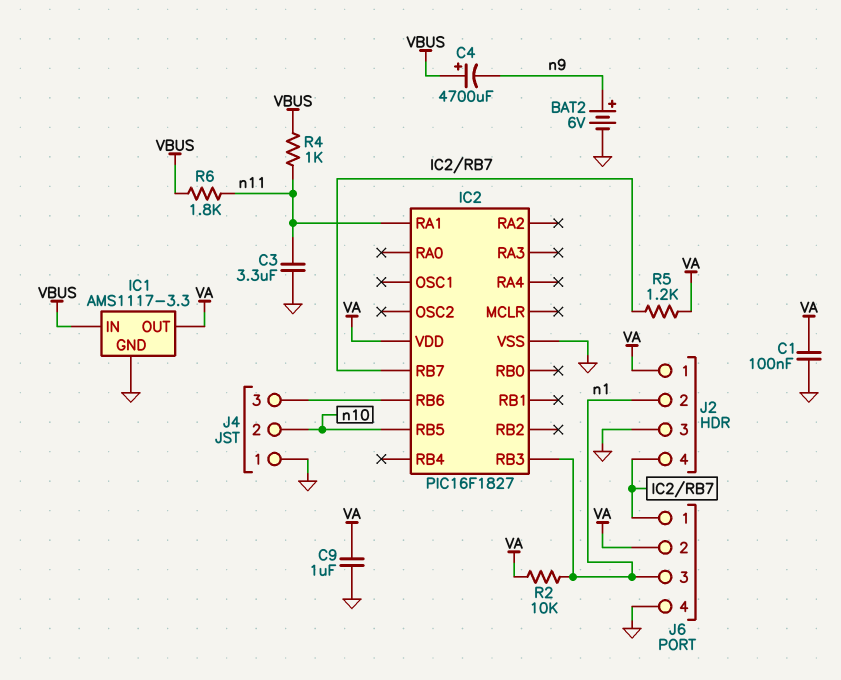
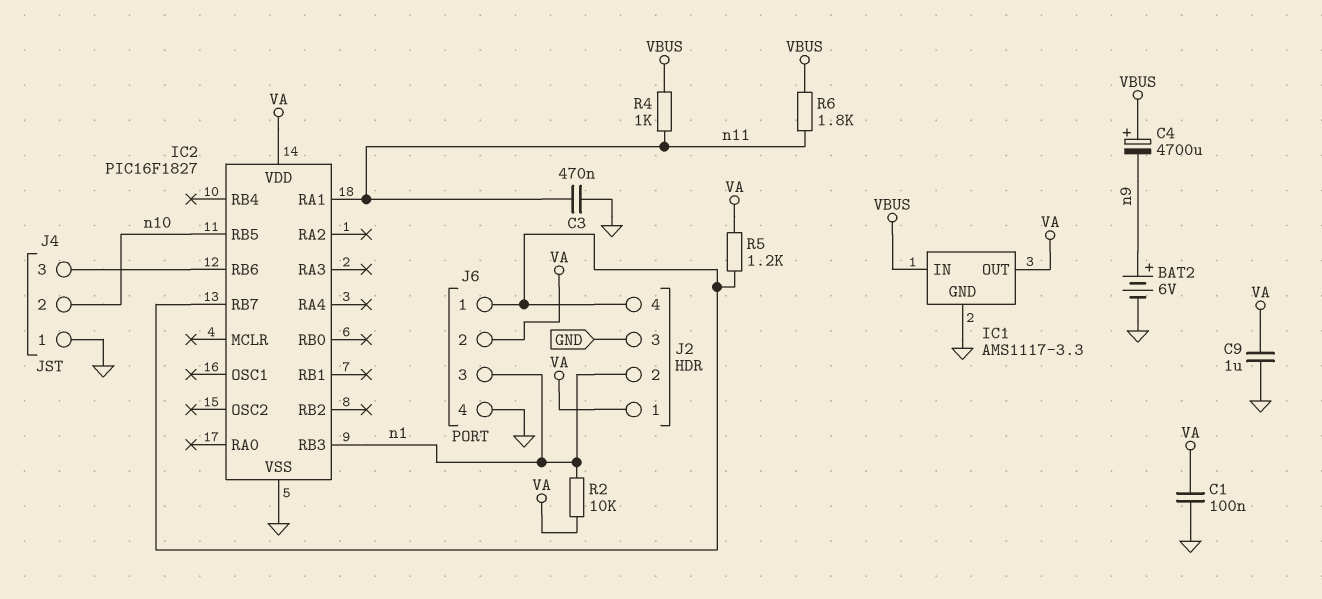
C3: 3.3uF (GND, n11) -> 470nF (GND, n11)

